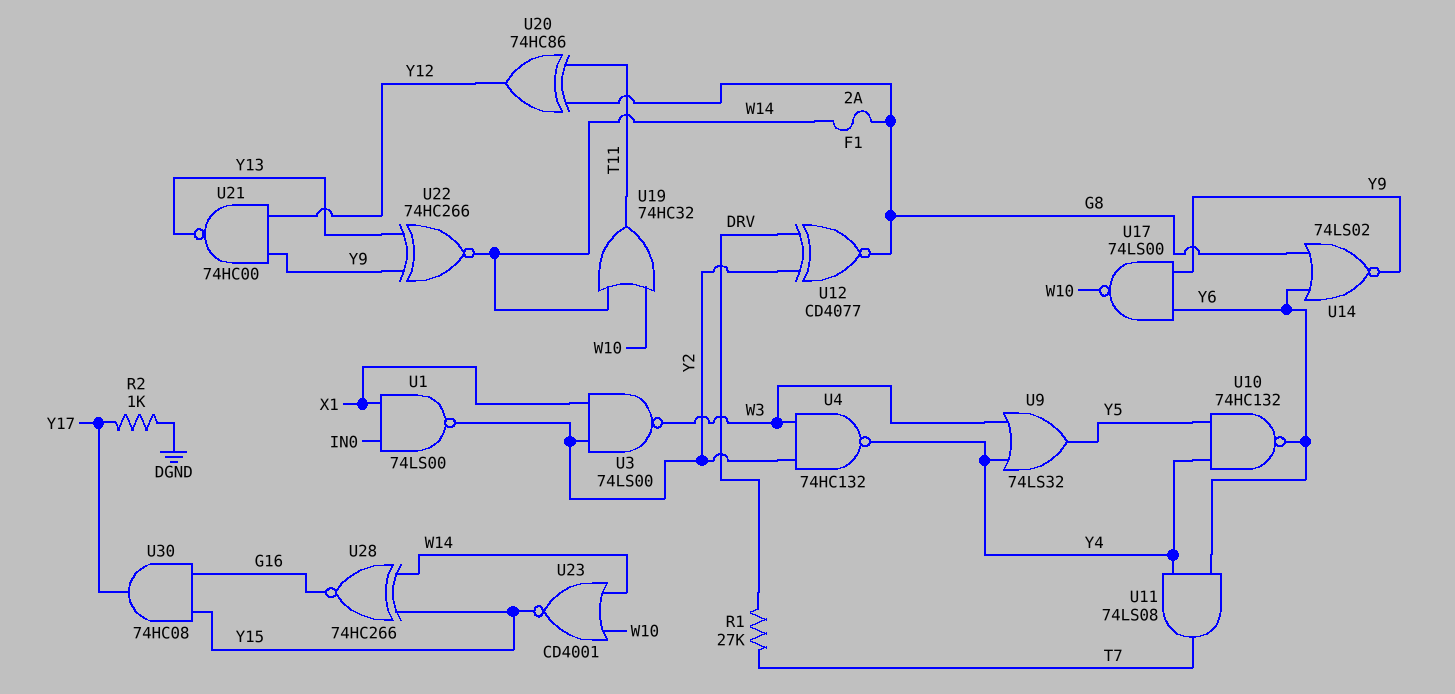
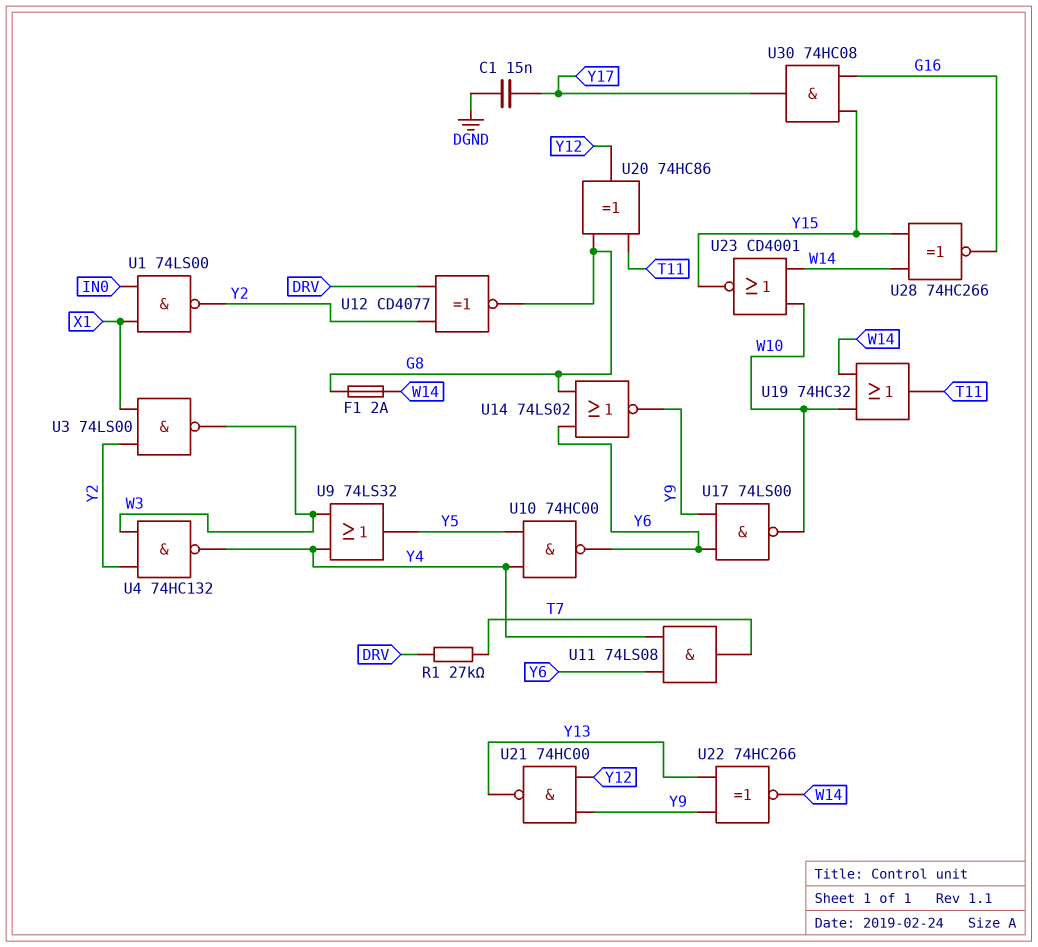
C1: none -> 15nF (DGND, Y17)
R2: 1k (DGND, Y17) -> none
U10: NAND 74HC132 (in Y4, in Y5, out Y6) -> NAND 74HC00 (in Y4, in Y5, out Y6)

